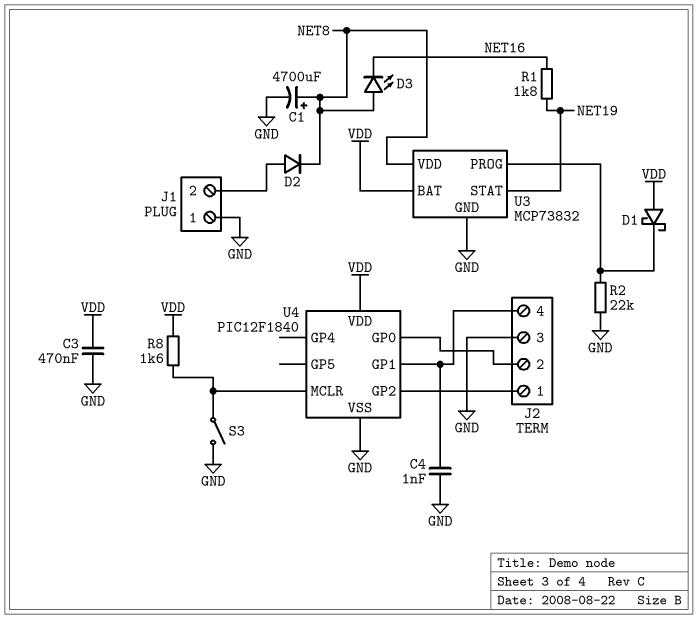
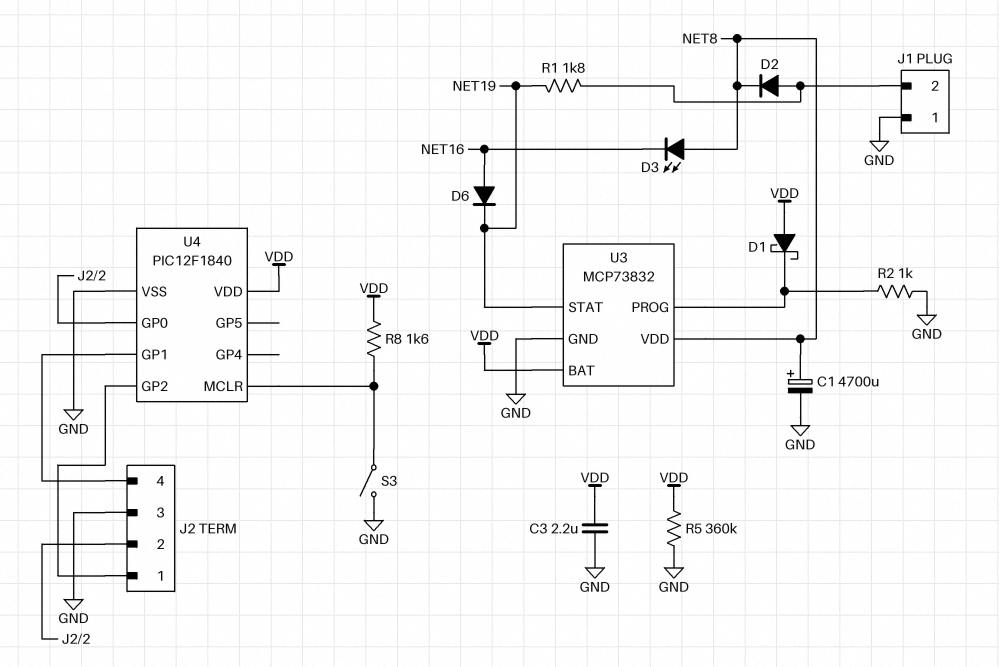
C3: 470nF (GND, VDD) -> 2.2uF (GND, VDD)
C4: 1nF (GND, J2/4) -> none
D6: none -> diode (A NET16, K NET19)
R1: 1.8k (NET16, NET19) -> 1.8k (J1/2, NET19)
R2: 22k (GND, U3/PROG) -> 1k (GND, U3/PROG)
R5: none -> 360k (GND, VDD)

